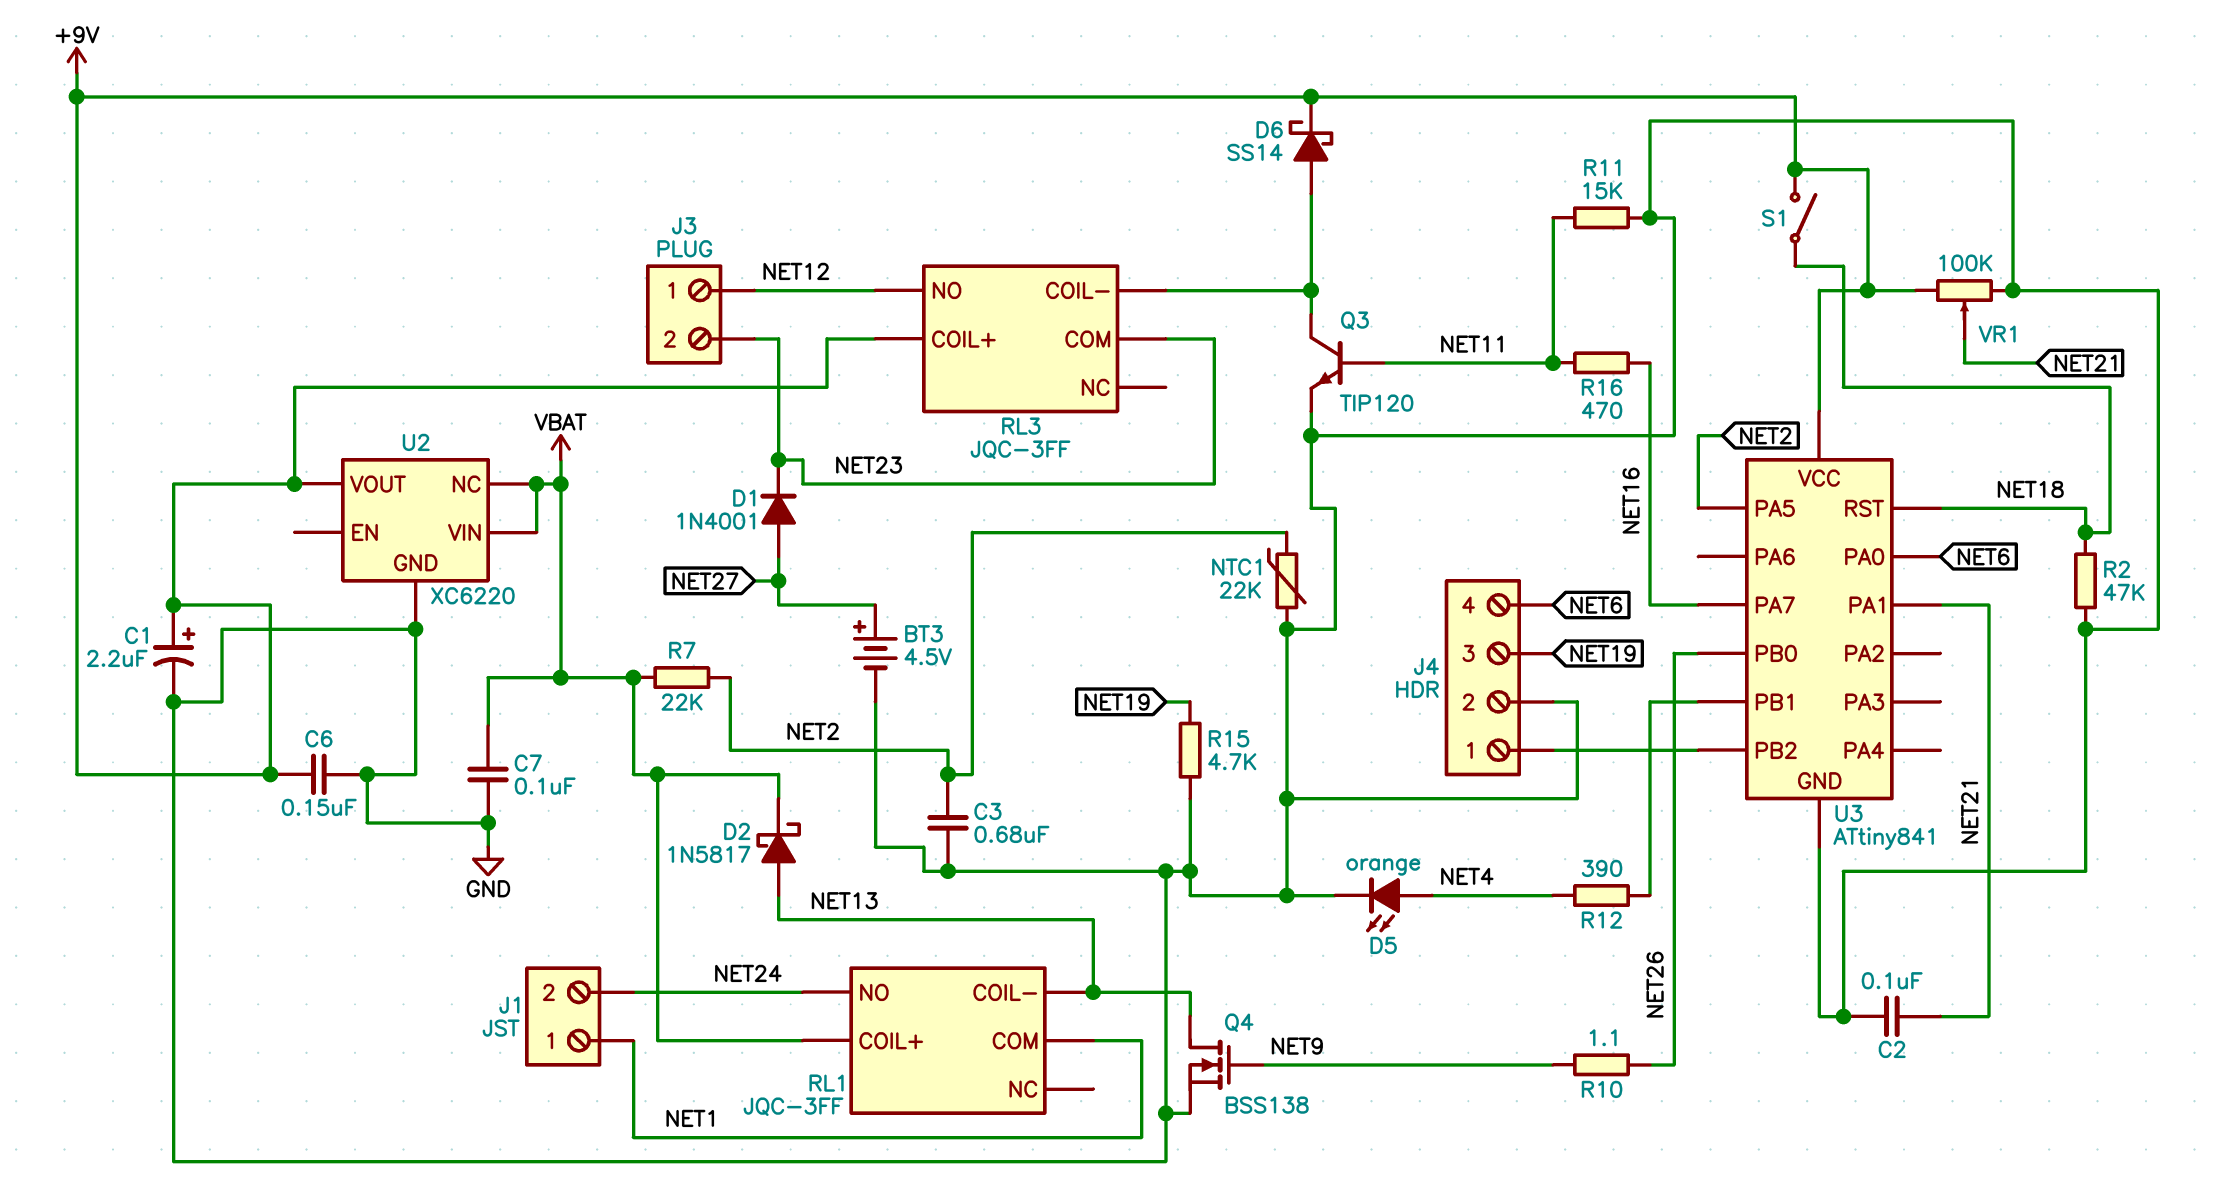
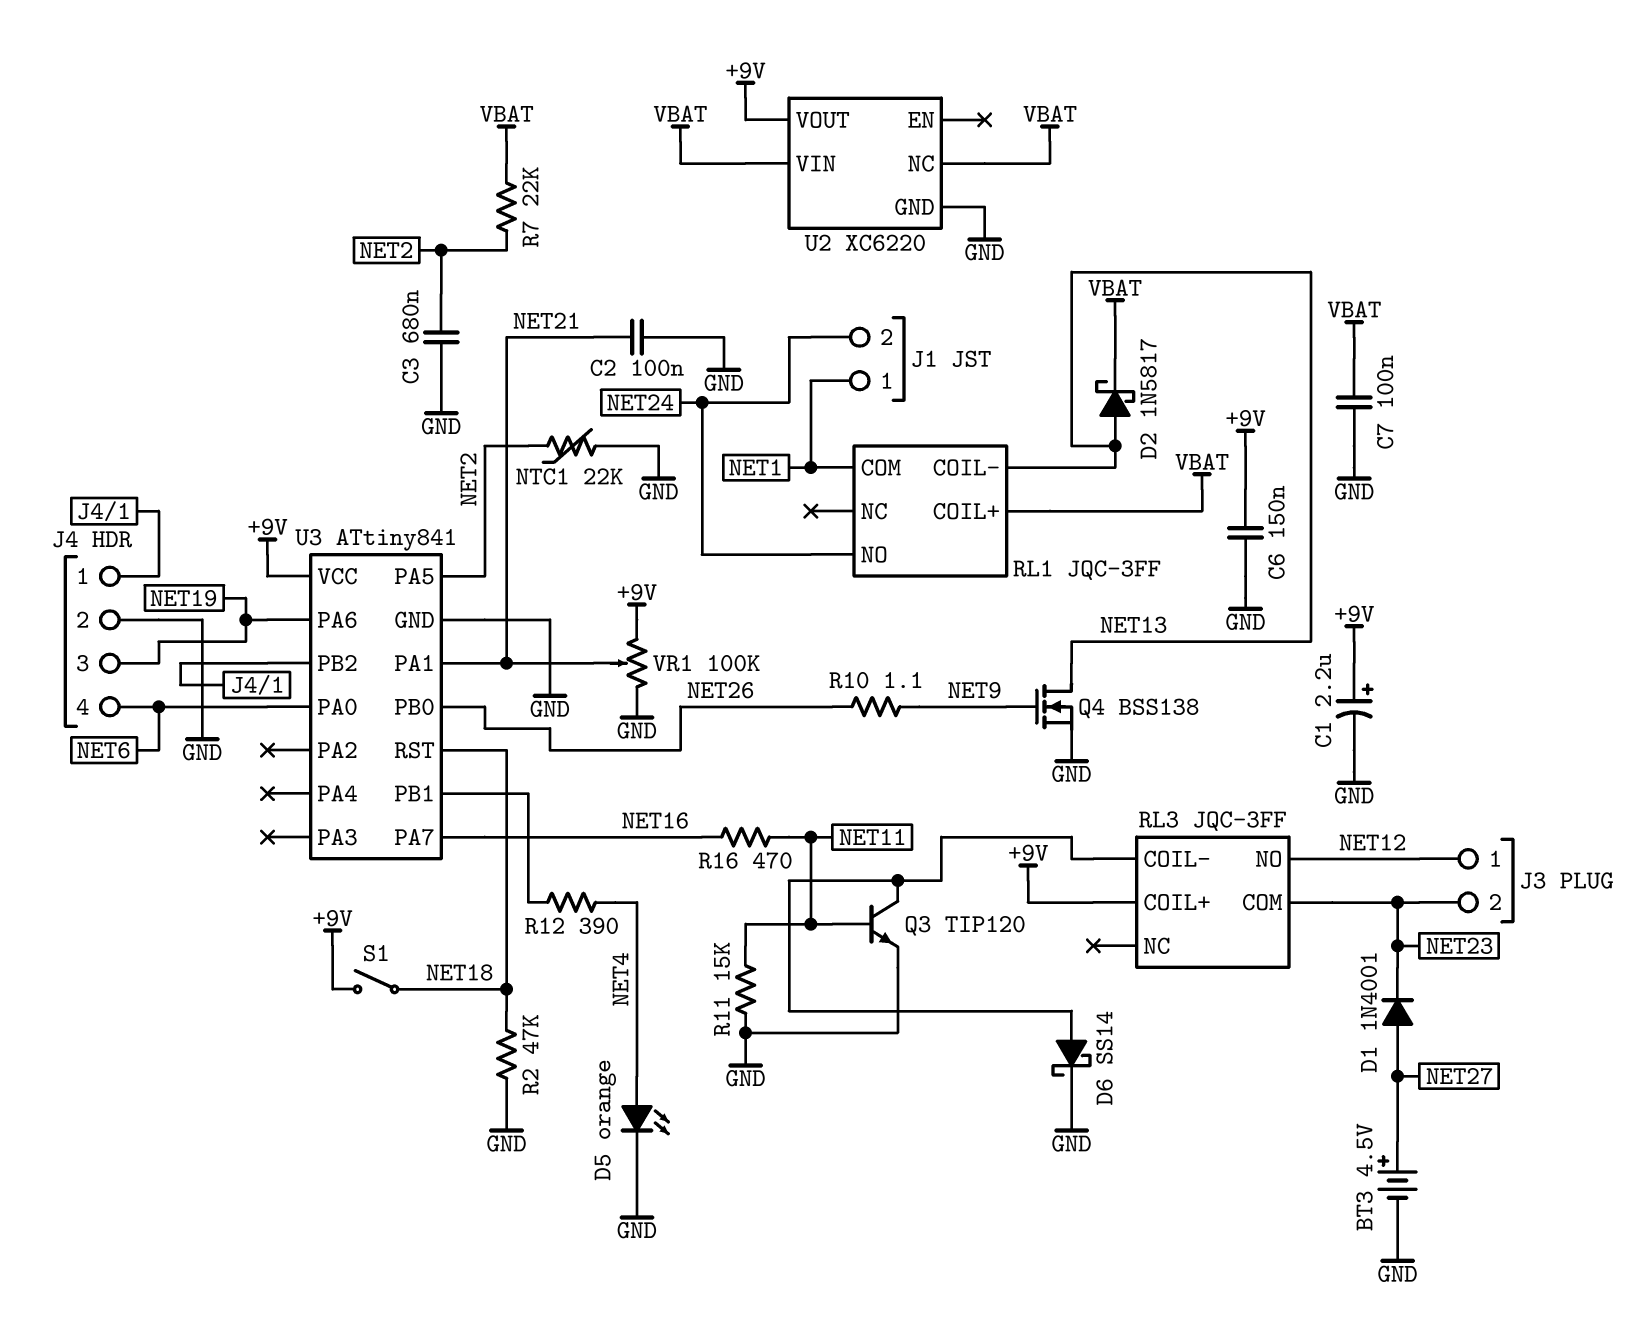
D6: schottky SS14 (A RL3/COIL-, K +9V) -> schottky SS14 (A RL3/COIL-, K GND)
R15: 4.7k (GND, NET19) -> none
U3 pin PA6: none -> NET19

